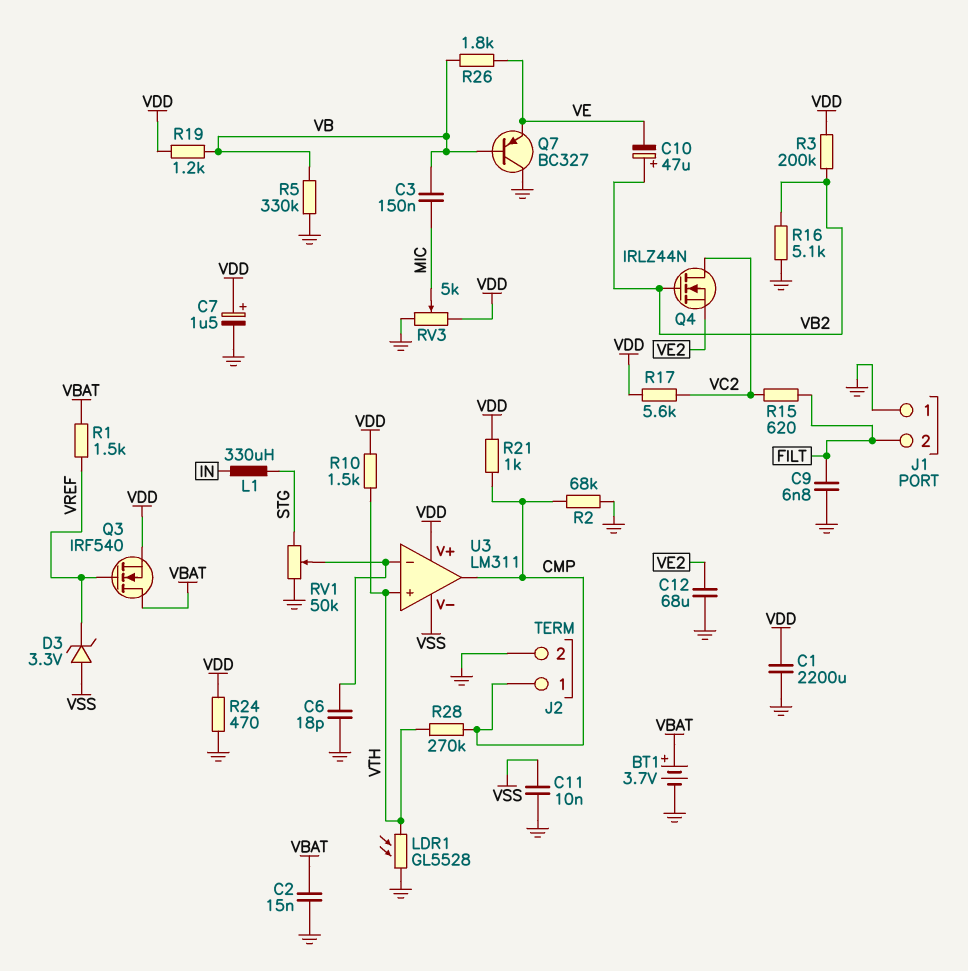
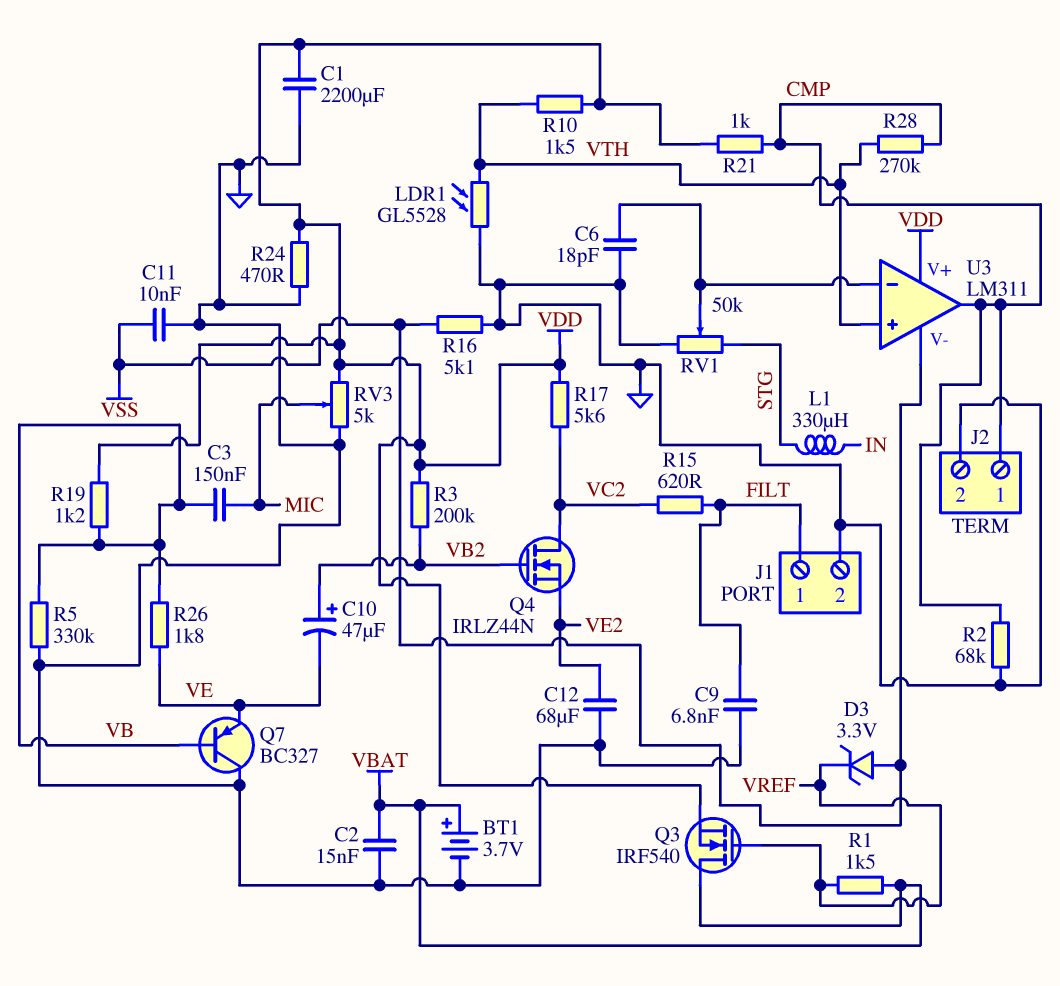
C7: 1.5uF (plus VDD, minus GND) -> none
J1 pin 1: GND -> FILT
J1 pin 2: FILT -> GND
R16: 5.1k (GND, VB2) -> 5.1k (GND, VSS)

